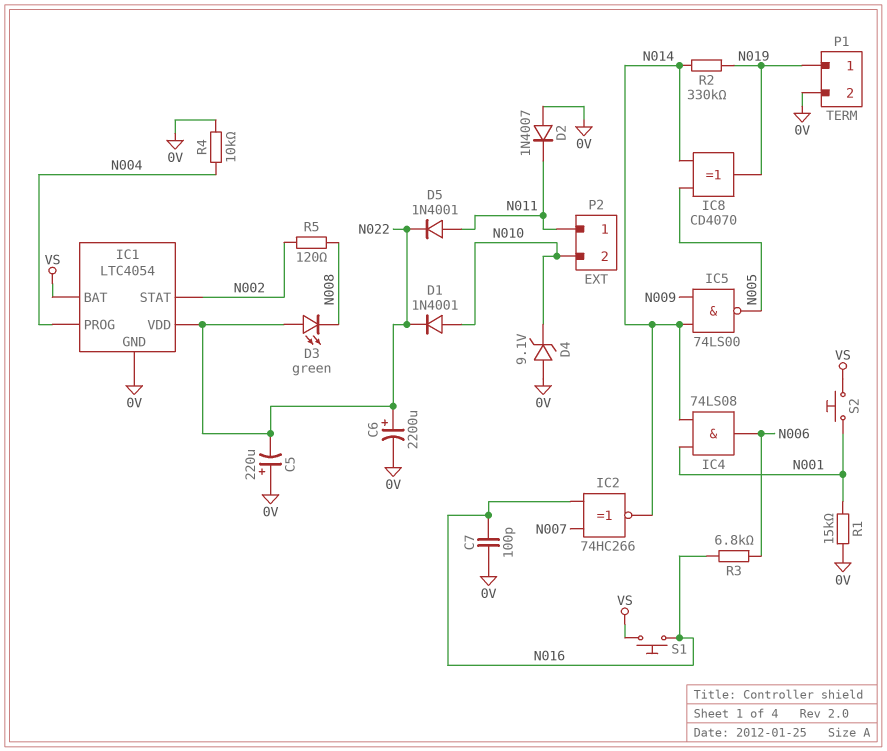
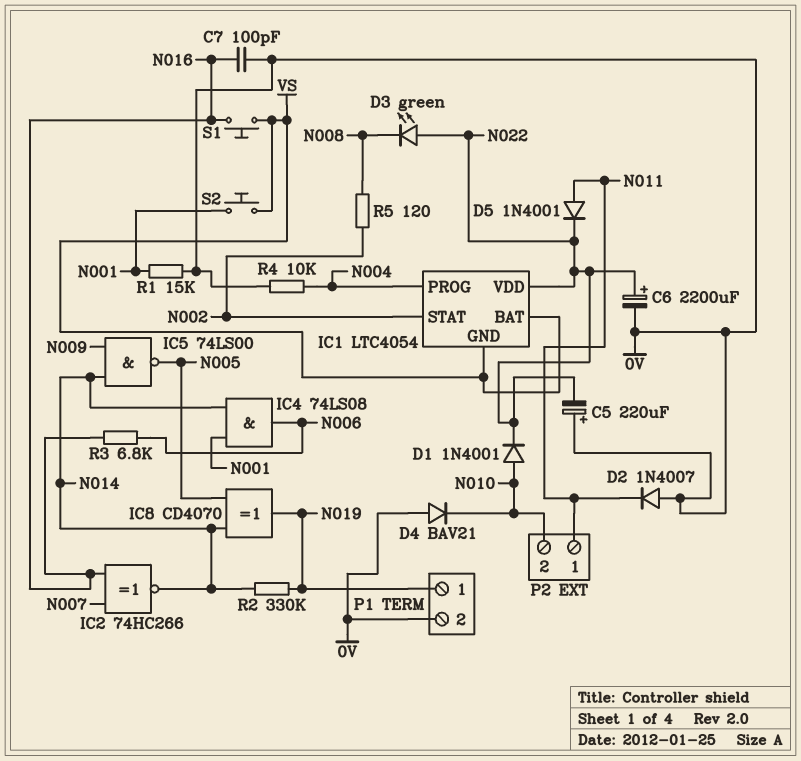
D4: zener 9.1V (A 0V, K N010) -> diode BAV21 (A 0V, K N010)
IC1 pin GND: 0V -> VS

